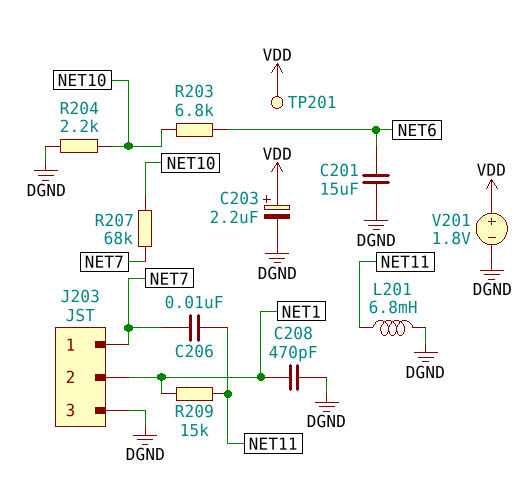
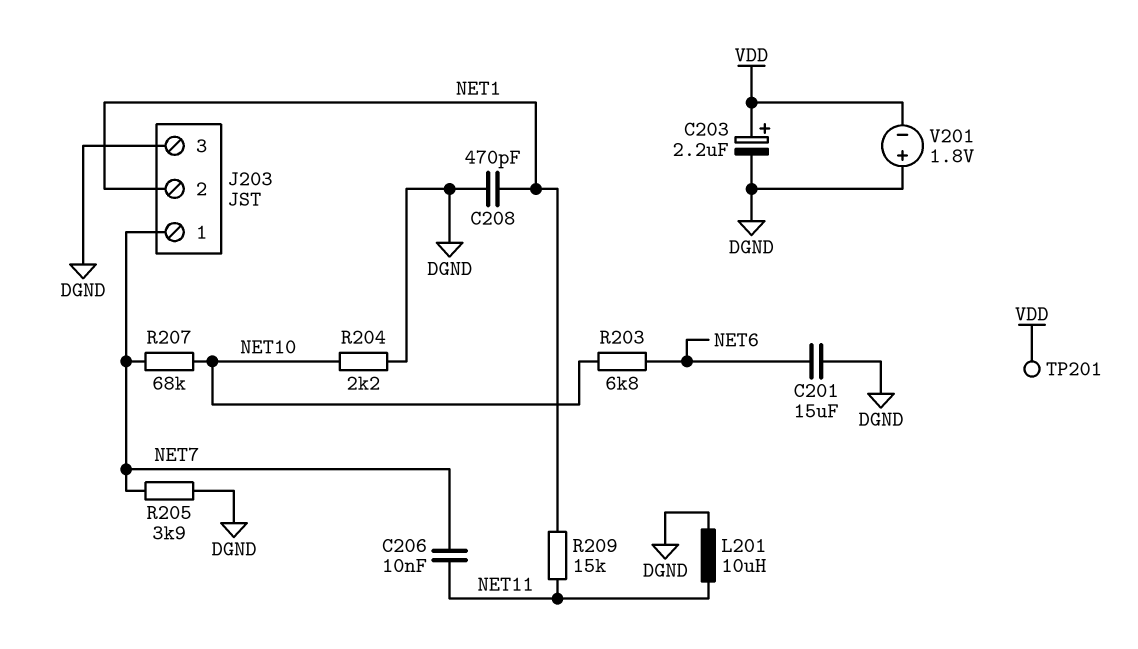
L201: 6.8mH (DGND, NET11) -> 10uH (DGND, NET11)
R205: none -> 3.9k (DGND, NET7)
V201: 1.8V (plus VDD, minus DGND) -> 1.8V (plus DGND, minus VDD)

